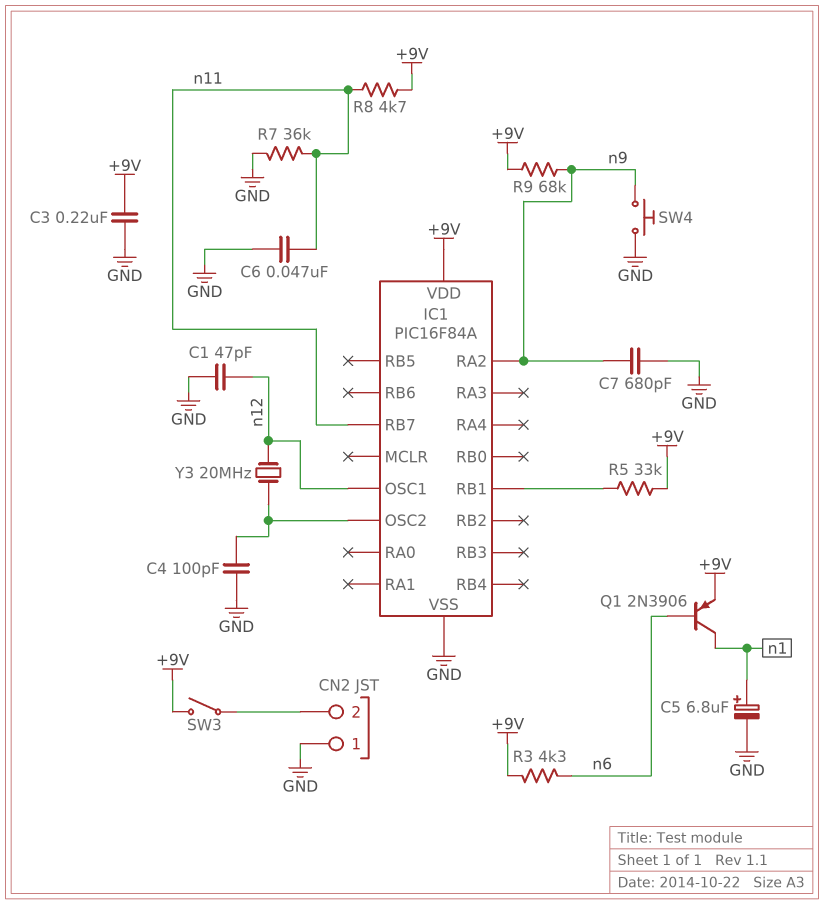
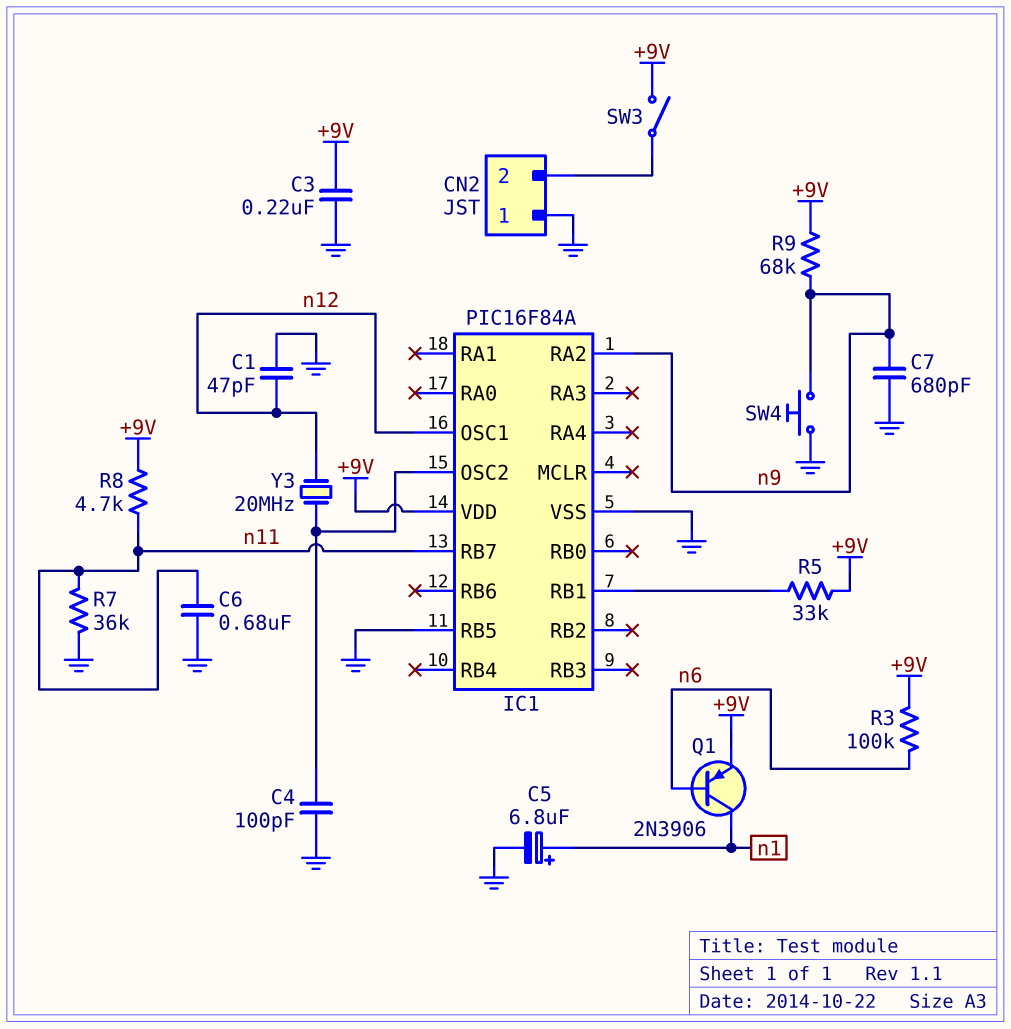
C6: 47nF (GND, n11) -> 680nF (GND, n11)
IC1 pin RB5: none -> GND
R3: 4.3k (+9V, n6) -> 100k (+9V, n6)

